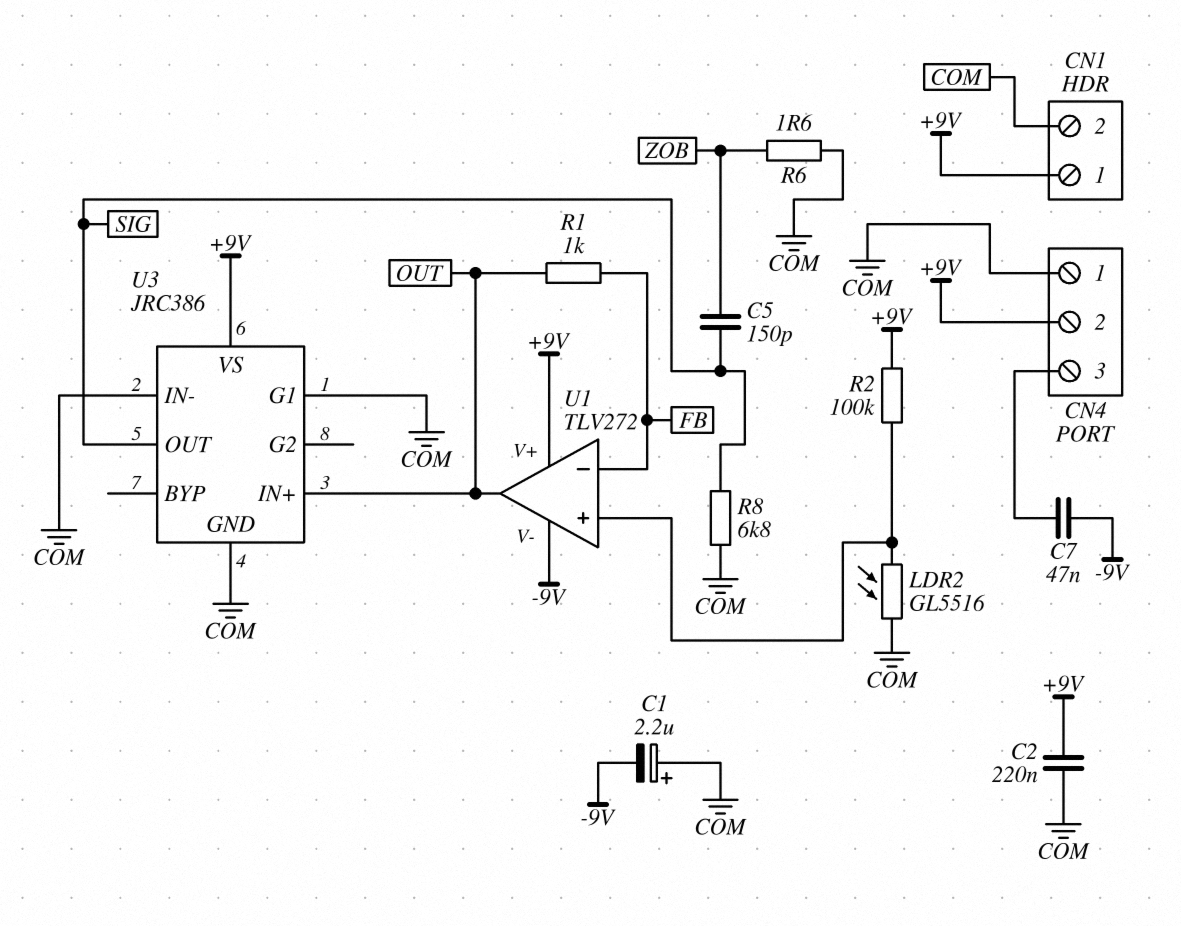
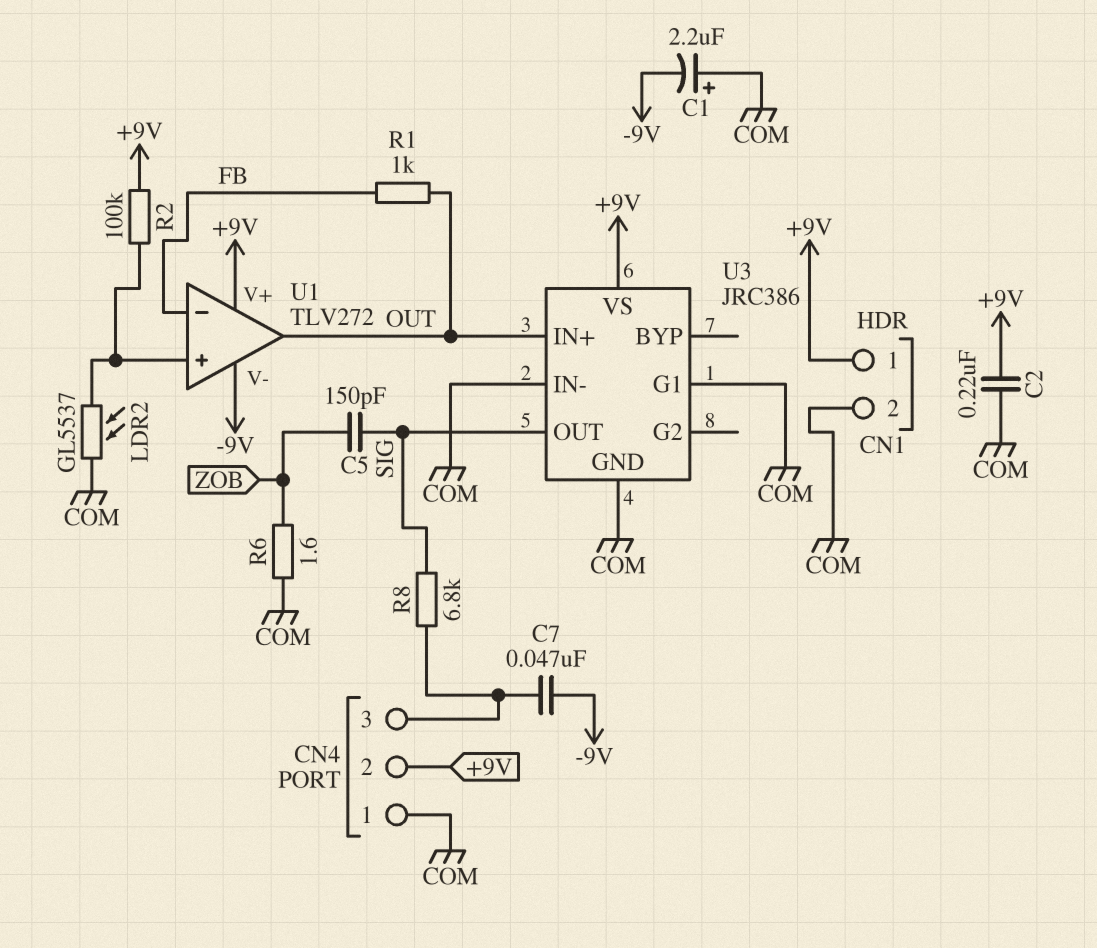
LDR2: GL5516 (COM, U1/in+) -> GL5537 (COM, U1/in+)
R8: 6.8k (COM, SIG) -> 6.8k (CN4/3, SIG)

